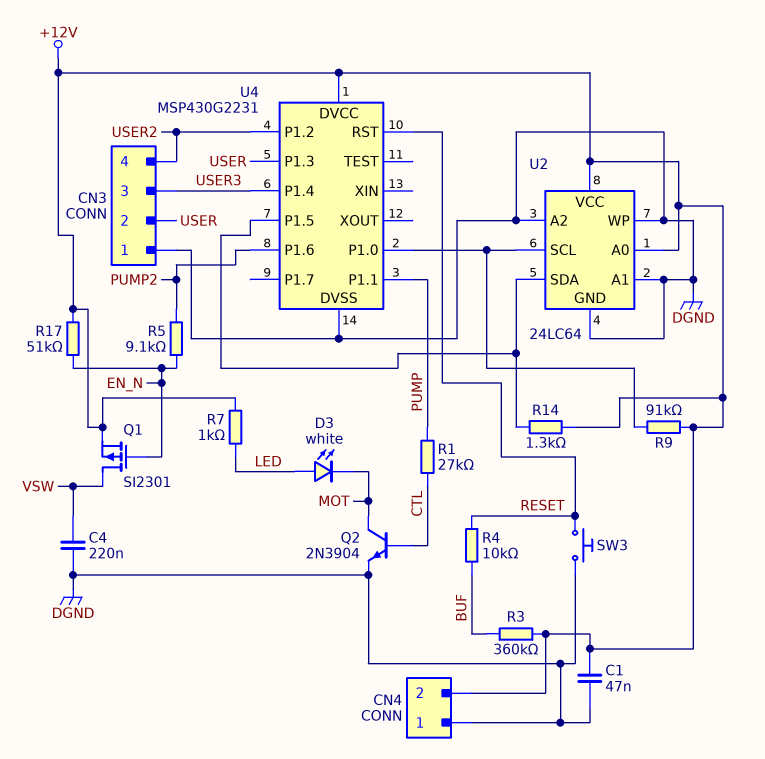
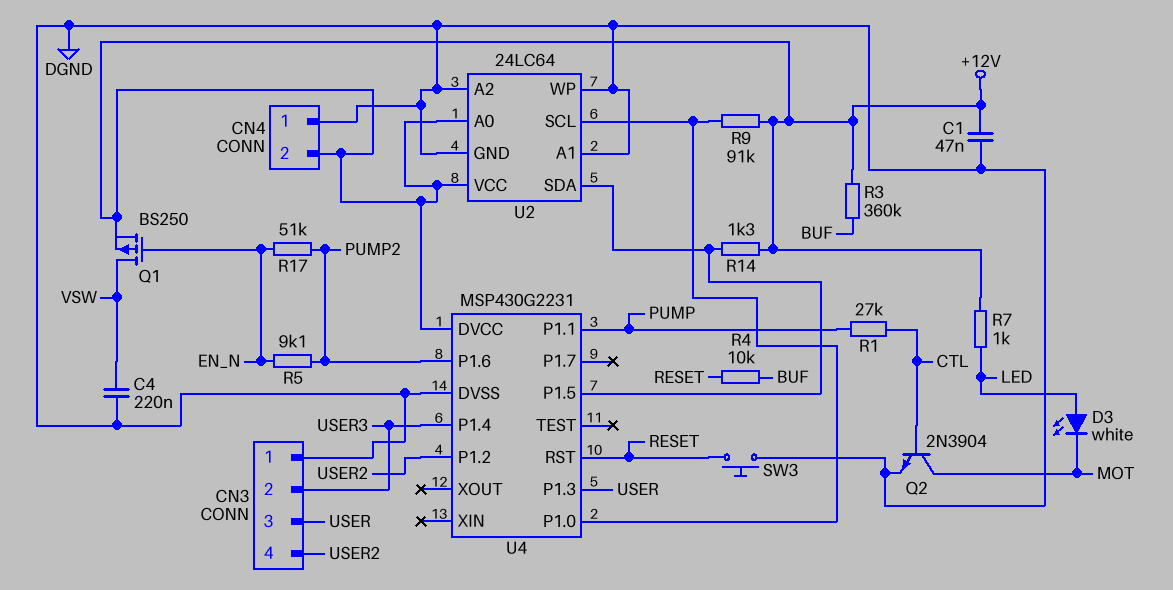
CN3 pin 2: USER -> USER3
CN3 pin 3: USER3 -> USER
Q1: PMOS SI2301 (G EN_N, D VSW, S +12V) -> PMOS BS250 (G EN_N, D VSW, S +12V)
R17: 51k (+12V, EN_N) -> 51k (EN_N, PUMP2)

